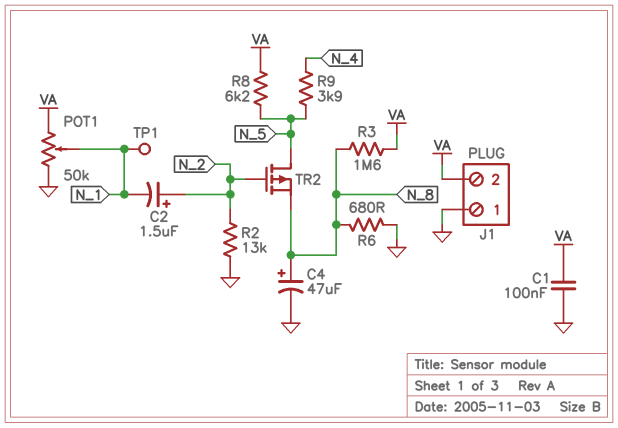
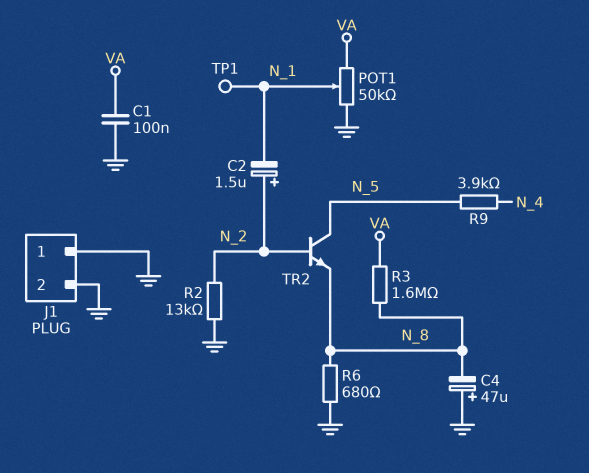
C4: 47uF (plus N_8, minus GND) -> 47uF (plus GND, minus N_8)
J1 pin 2: VA -> GND
R8: 6.2k (N_5, VA) -> none
TR2: PMOS (G N_2, D N_5, S N_8) -> NPN (B N_2, C N_5, E N_8)

